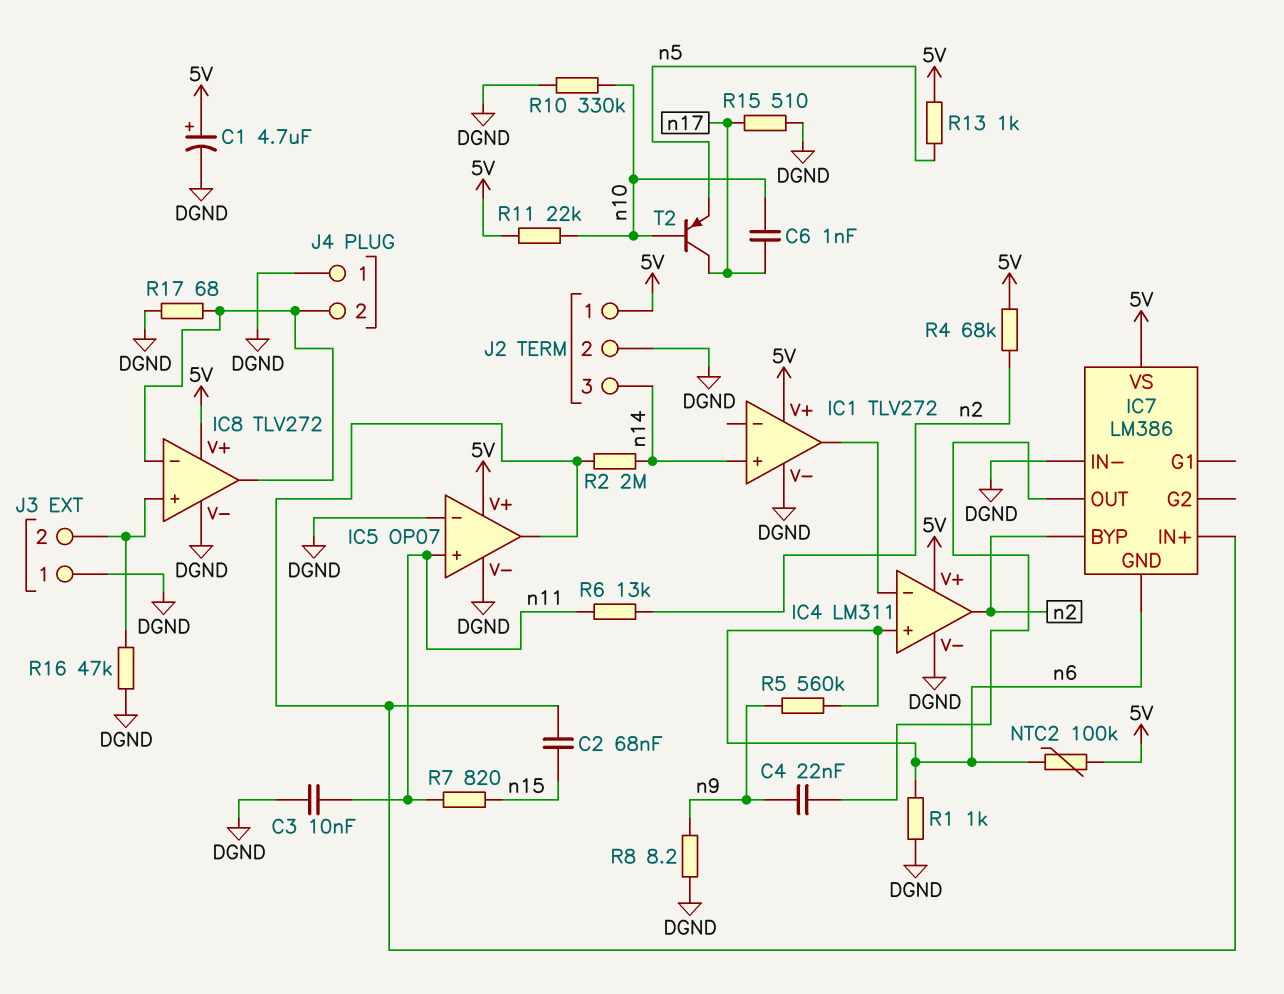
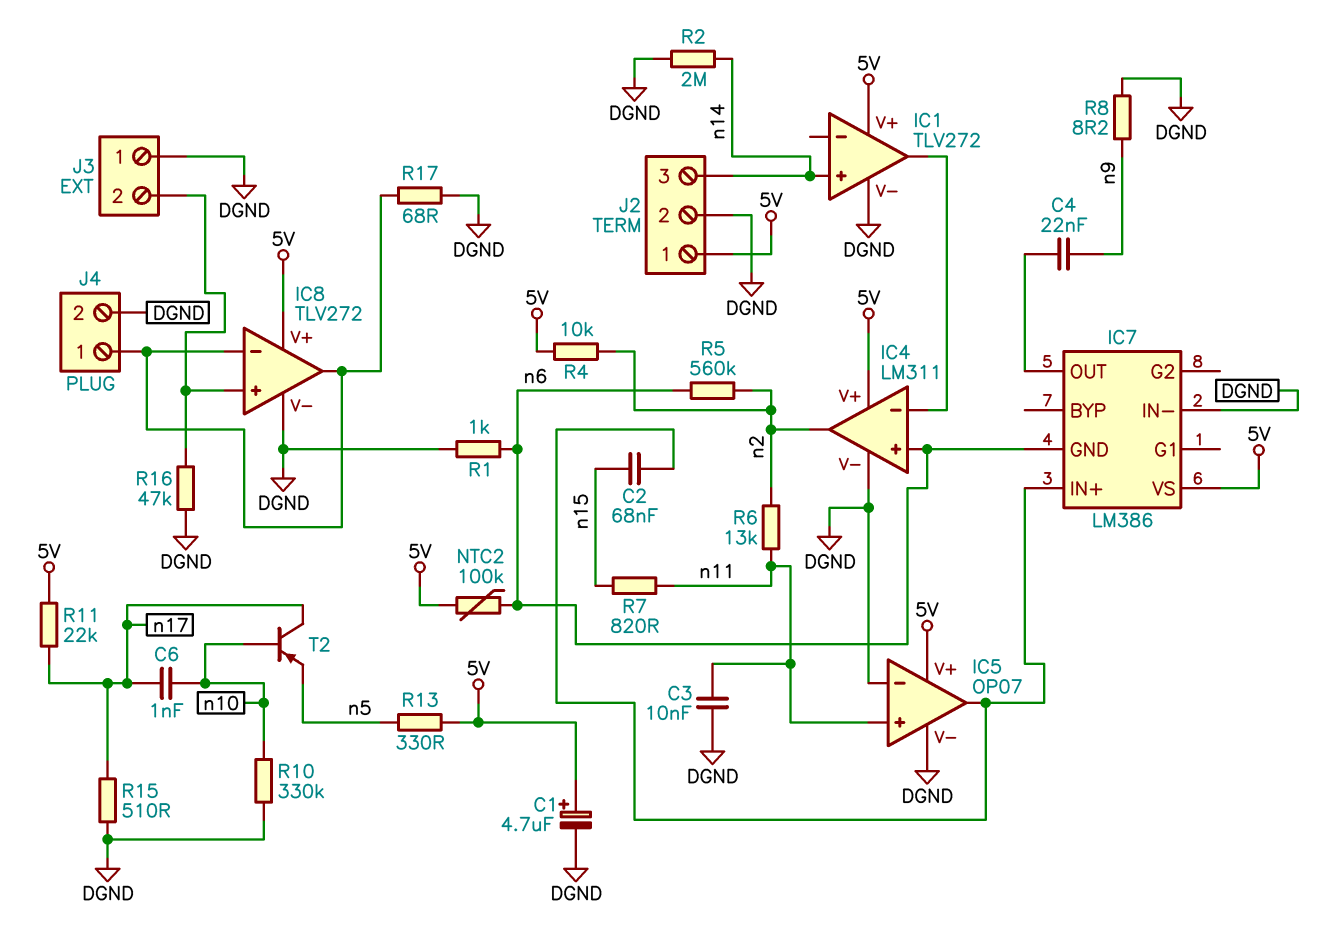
IC7 pin BYP: n2 -> none
J4 pin 1: DGND -> IC8/in-
J4 pin 2: IC8/in- -> DGND
R2: 2M (IC5/out, n14) -> 2M (DGND, n14)
R4: 68k (5V, n2) -> 10k (5V, n2)
R5: 560k (n6, n9) -> 560k (n2, n6)
R11: 22k (5V, n10) -> 22k (5V, n17)
R13: 1k (5V, n5) -> 330 (5V, n5)

